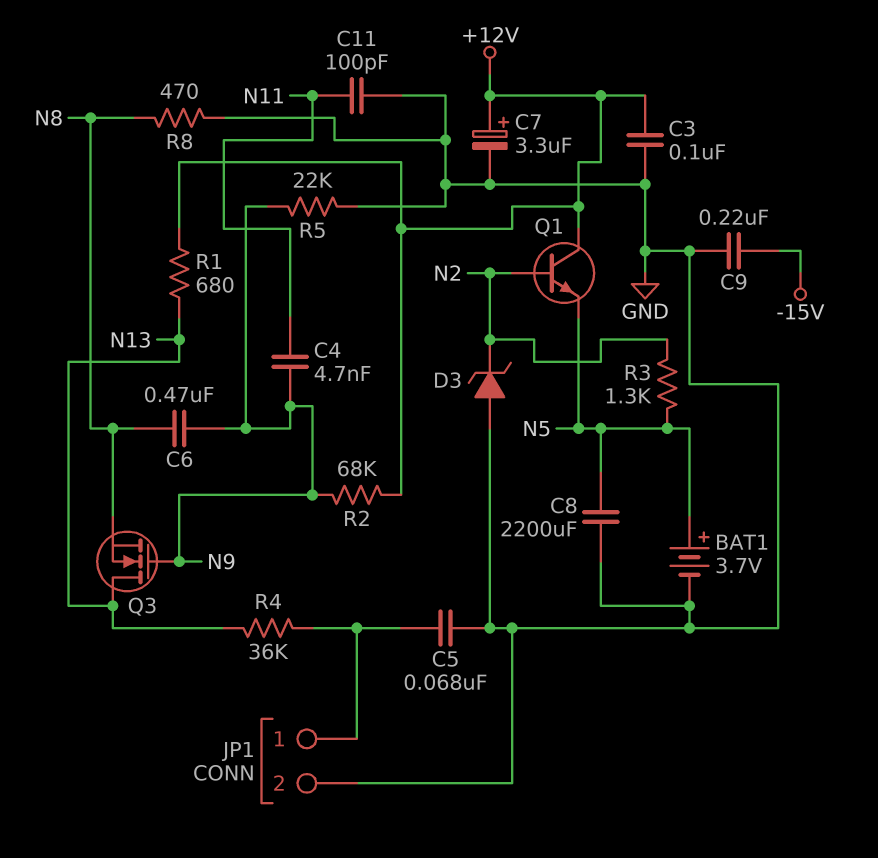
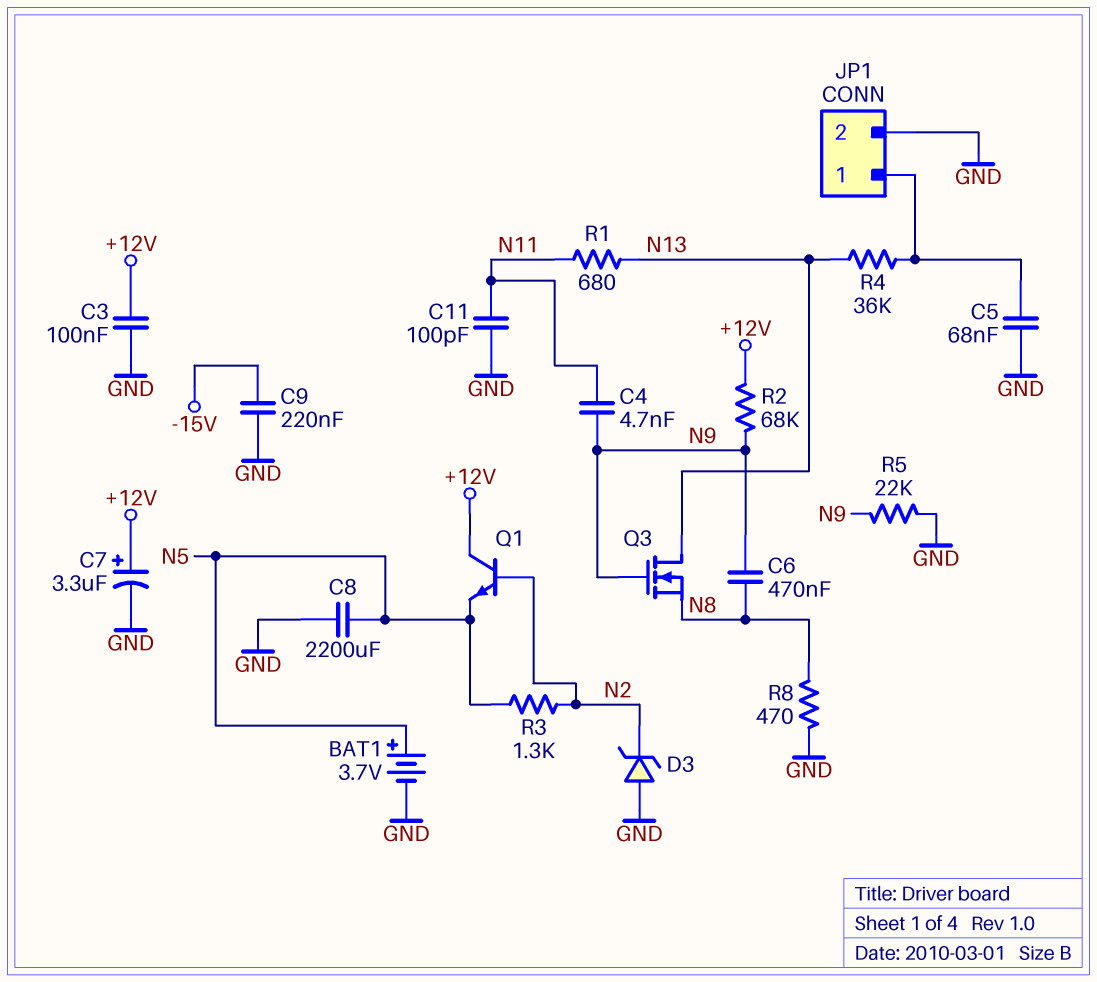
R1: 680 (+12V, N13) -> 680 (N11, N13)

